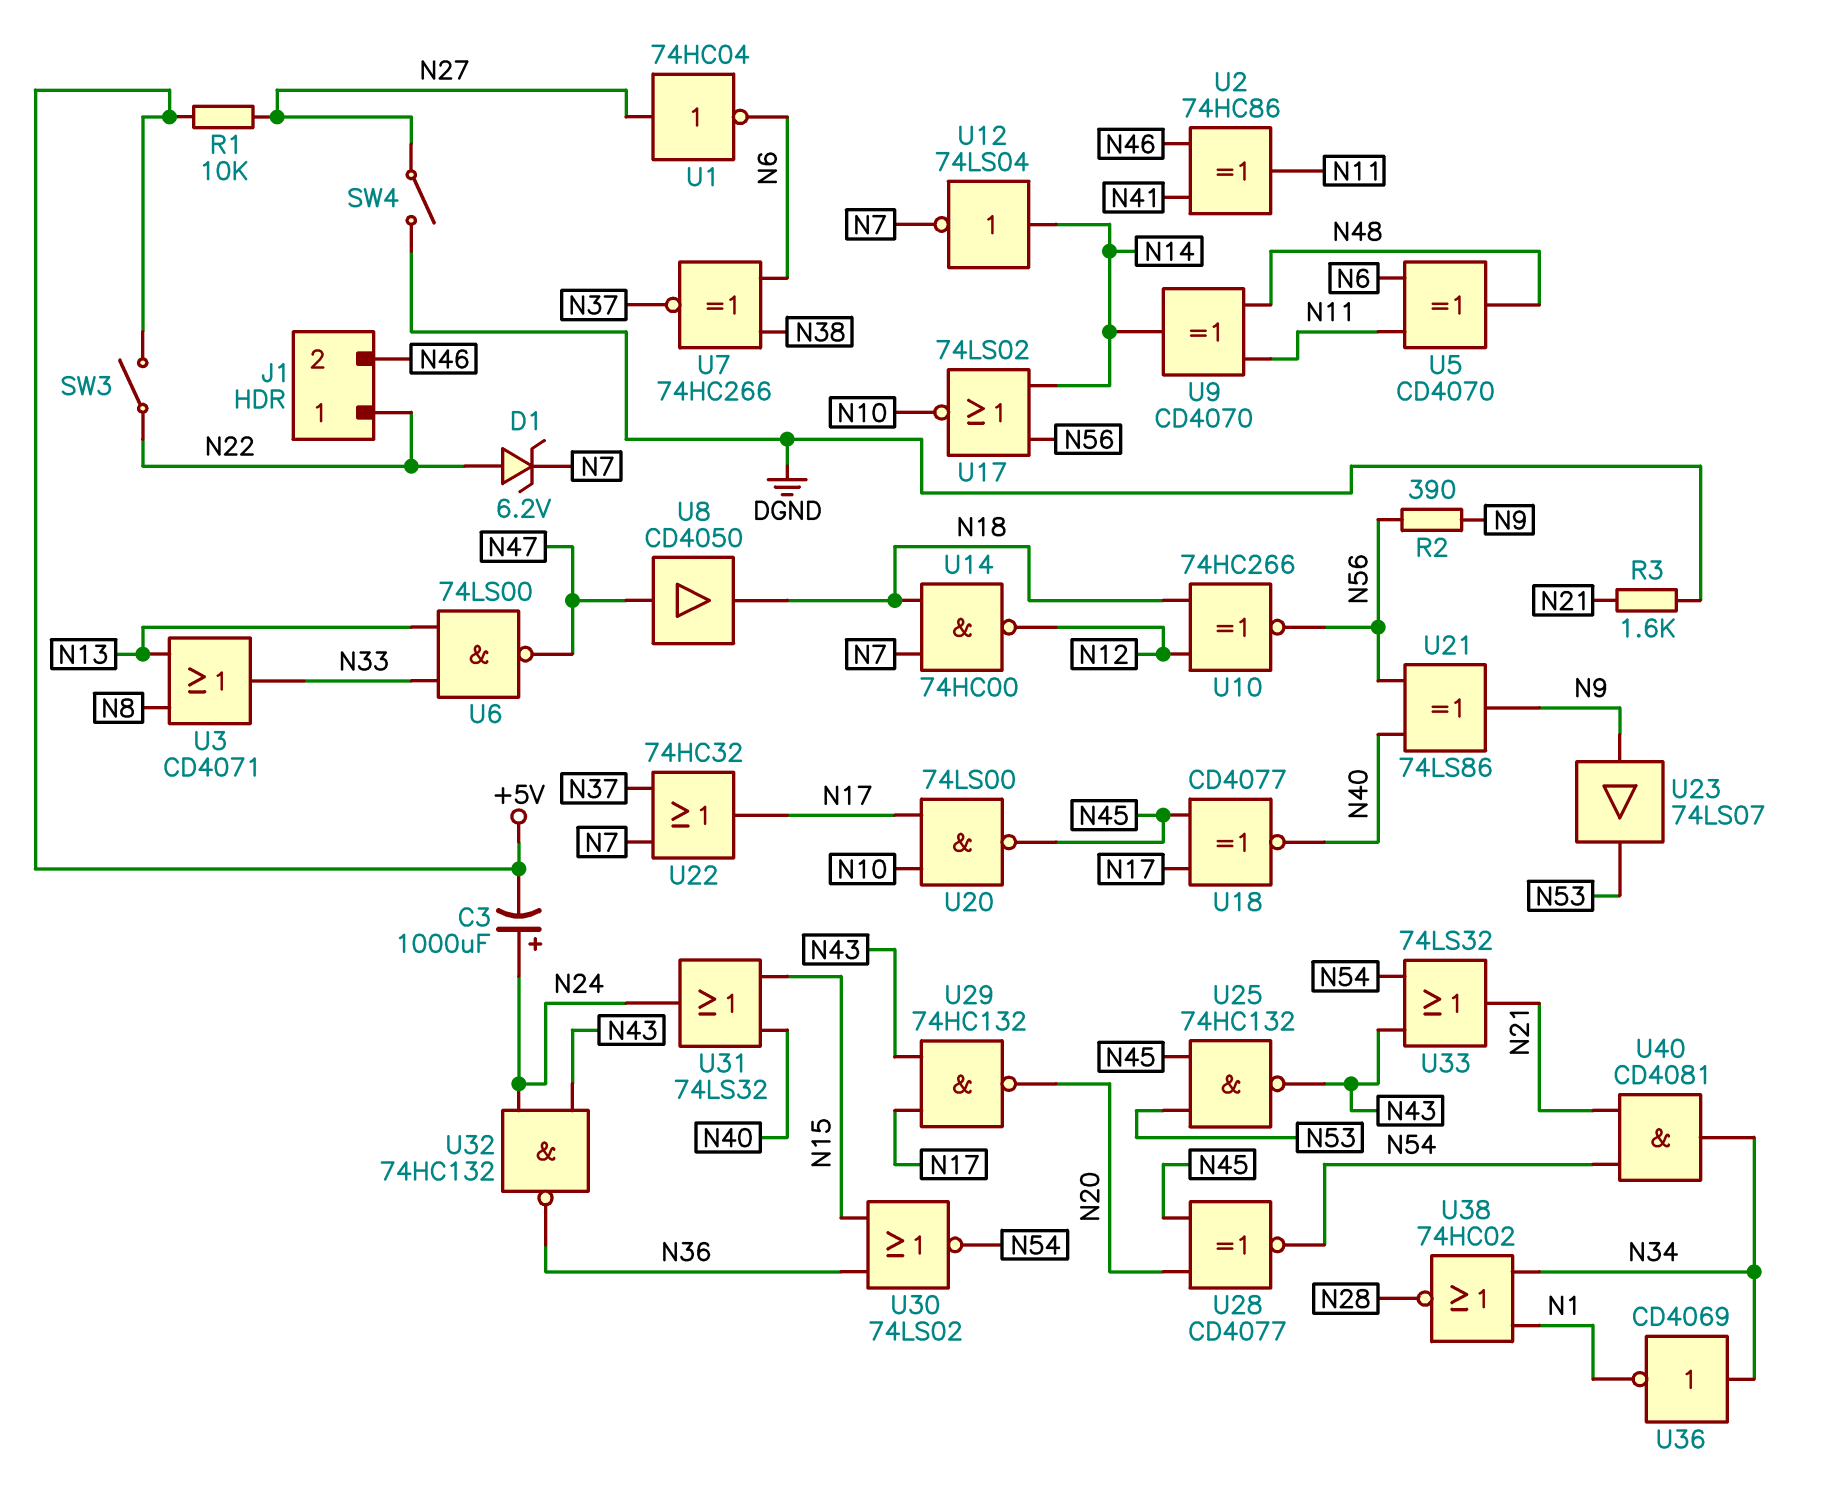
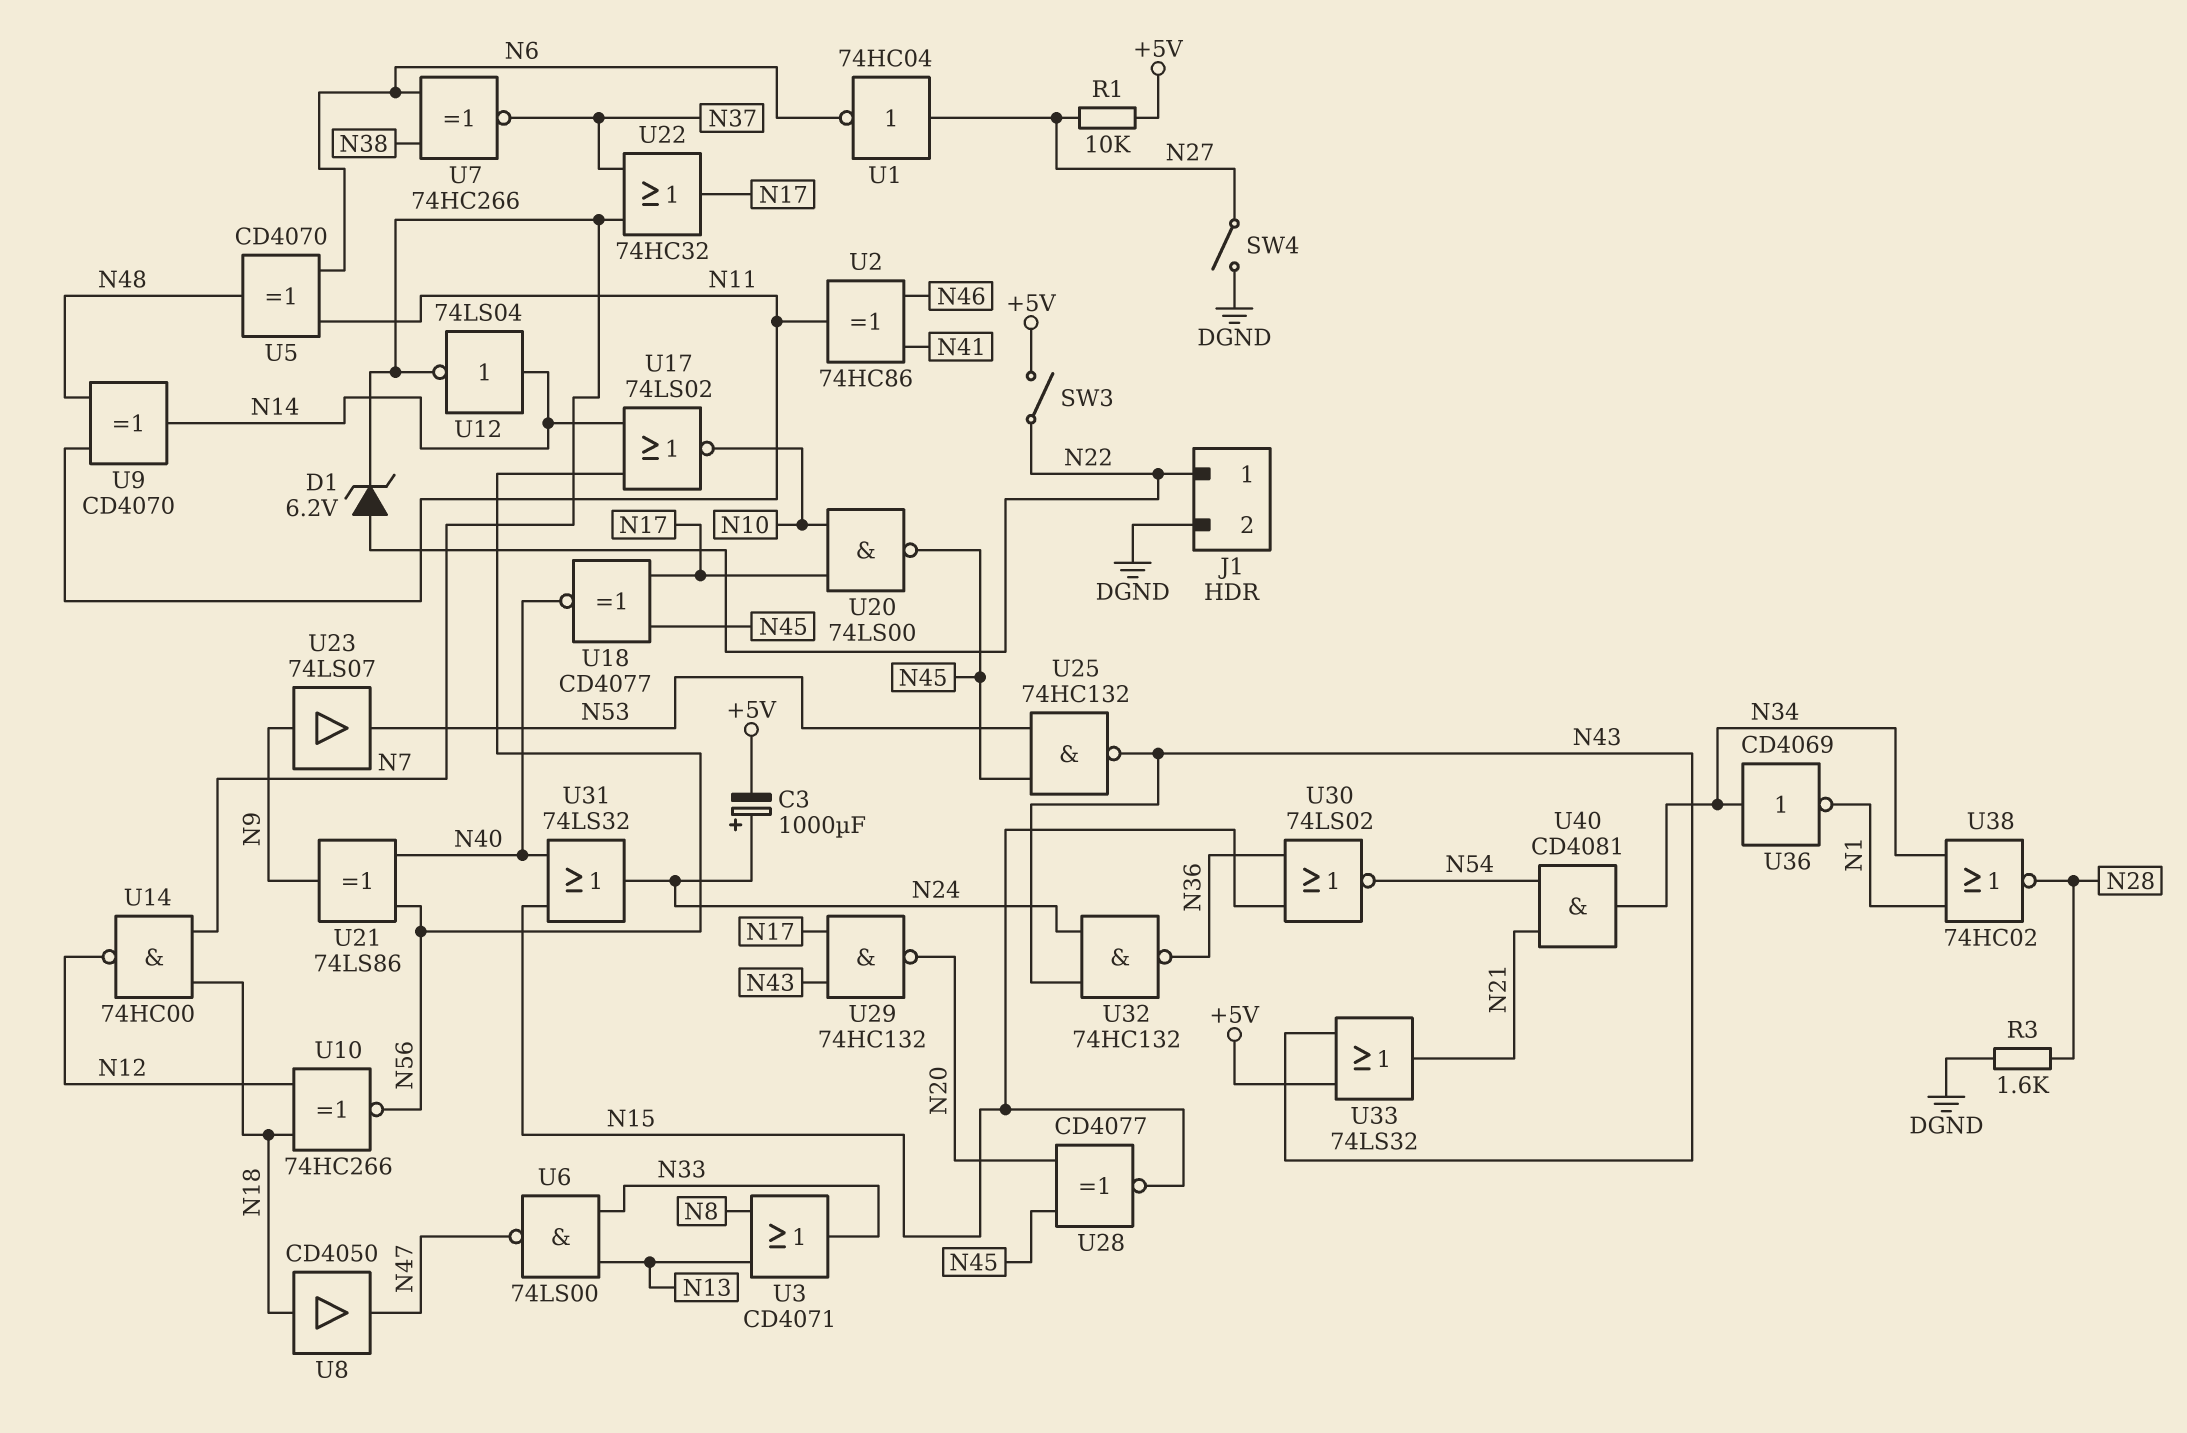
J1 pin 2: N46 -> DGND
R2: 390 (N9, N56) -> none
R3: 1.6k (DGND, N21) -> 1.6k (DGND, N28)
U8: buffer CD4050 (in N47, out N18) -> buffer CD4050 (in N18, out N47)
U28: XNOR CD4077 (in N20, in N45, out N54) -> XNOR CD4077 (in N20, in N45, out N15)
U33: OR 74LS32 (in N43, in N54, out N21) -> OR 74LS32 (in +5V, in N43, out N21)

